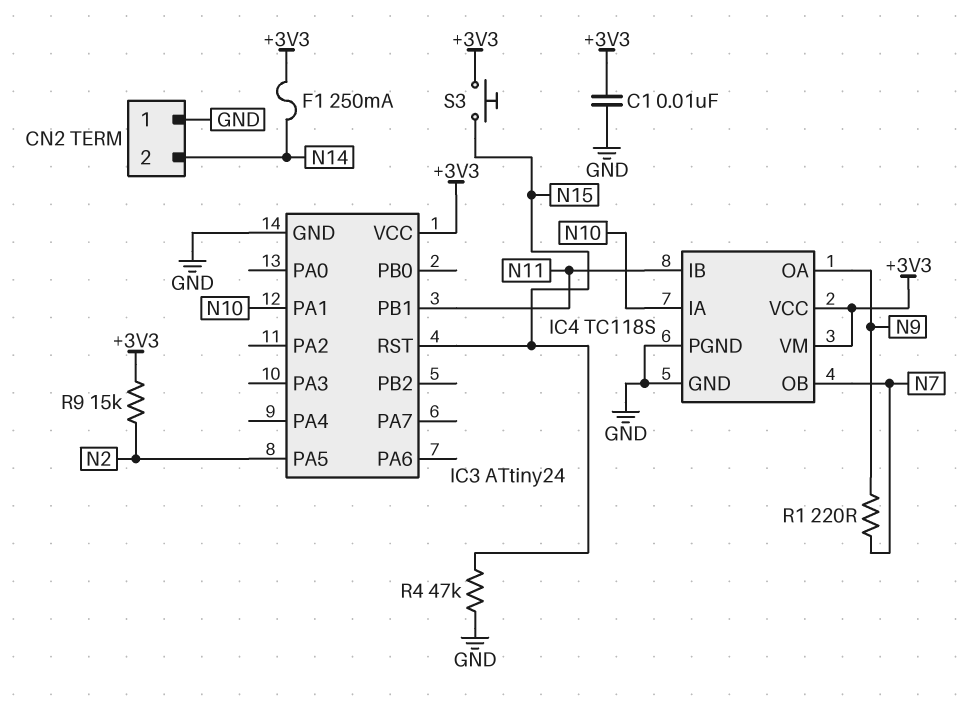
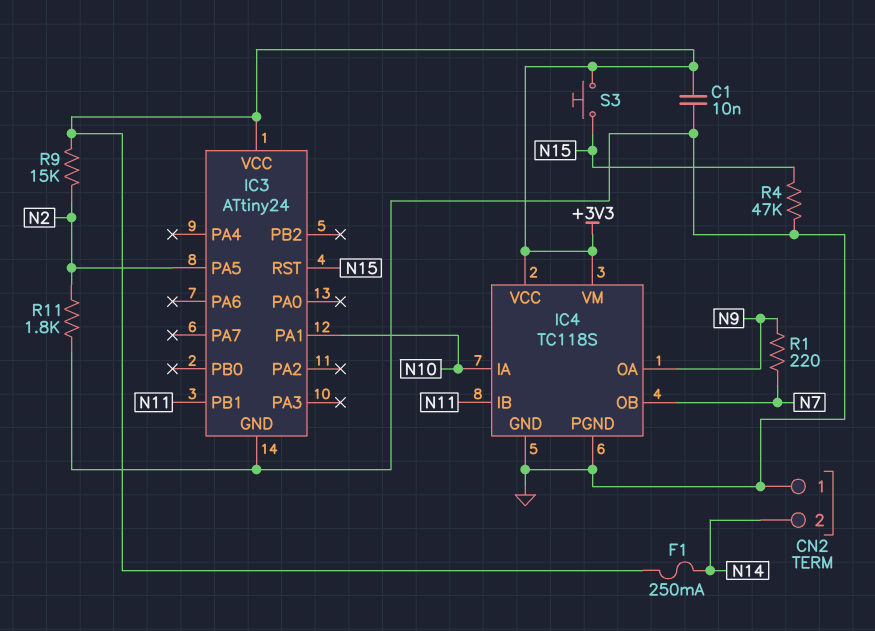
R11: none -> 1.8k (GND, N2)

